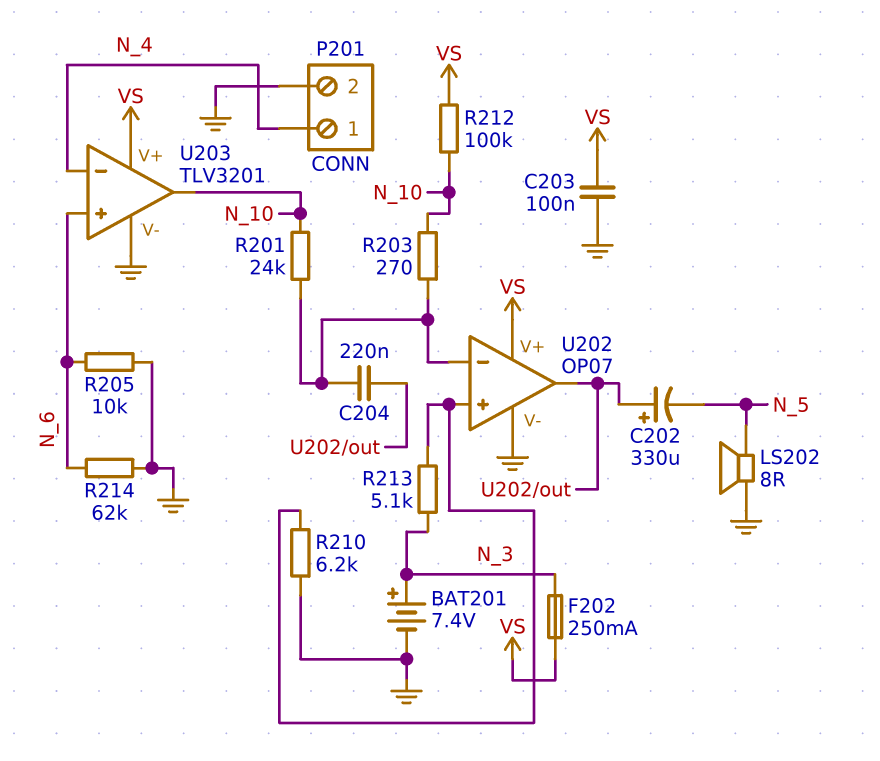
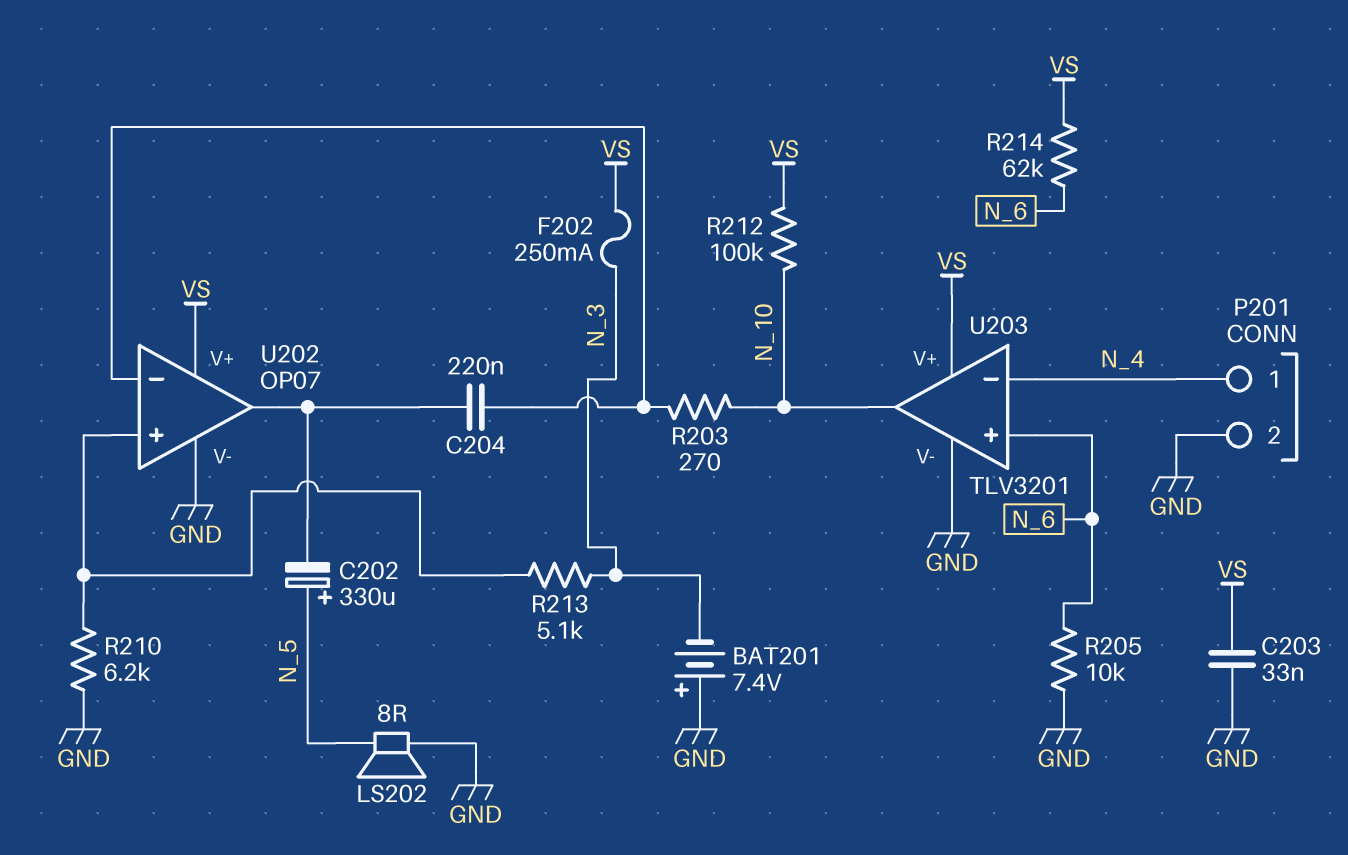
BAT201: 7.4V (plus N_3, minus GND) -> 7.4V (plus GND, minus N_3)
C202: 330uF (plus U202/out, minus N_5) -> 330uF (plus N_5, minus U202/out)
C203: 100nF (GND, VS) -> 33nF (GND, VS)
R201: 24k (N_10, U202/in-) -> none
R214: 62k (GND, N_6) -> 62k (N_6, VS)

